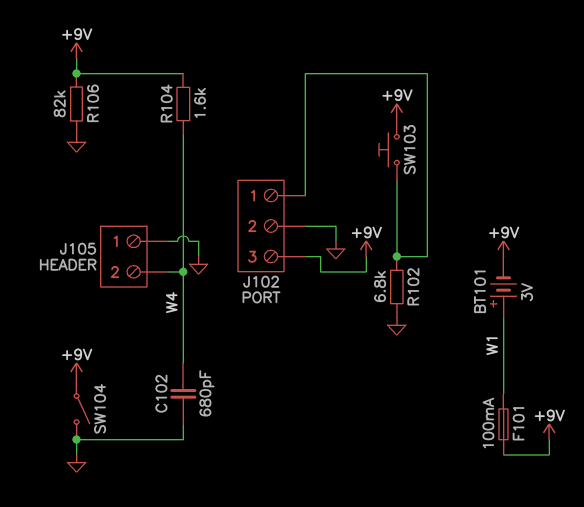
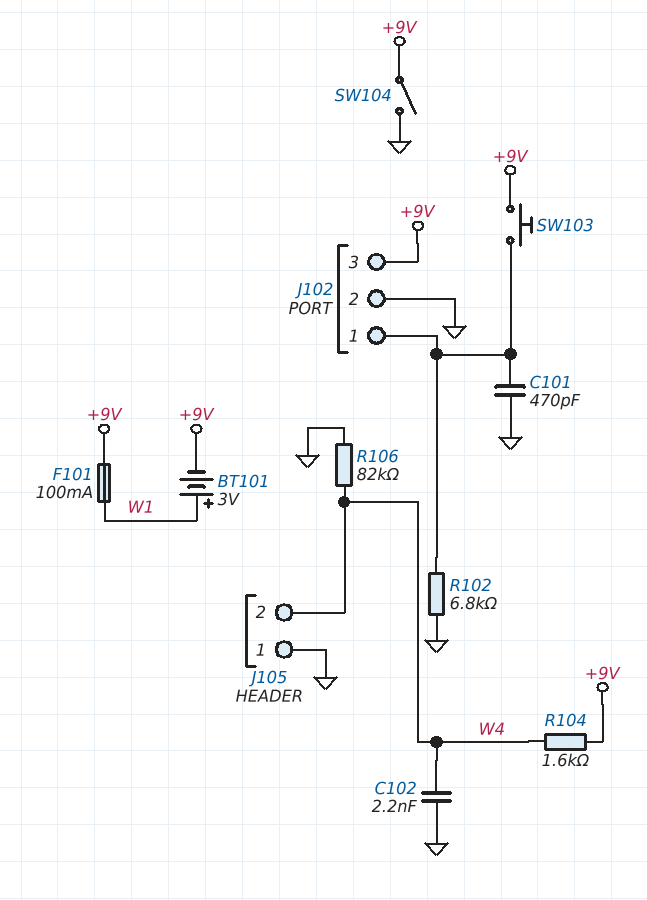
C101: none -> 470pF (GND, J102/1)
C102: 680pF (GND, W4) -> 2.2nF (GND, W4)
R106: 82k (+9V, GND) -> 82k (GND, W4)

